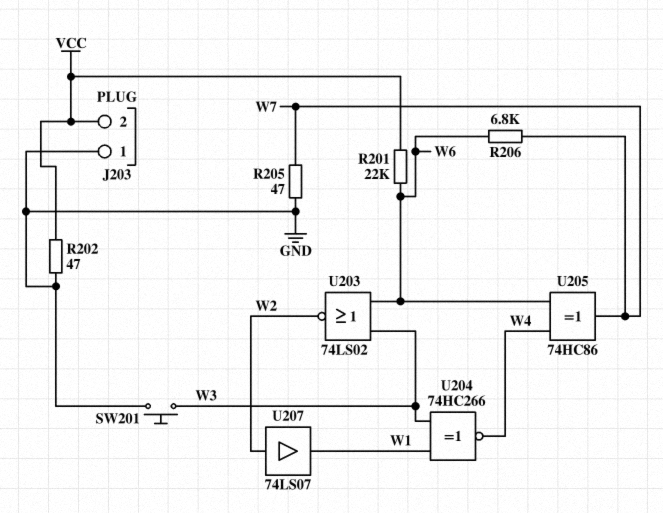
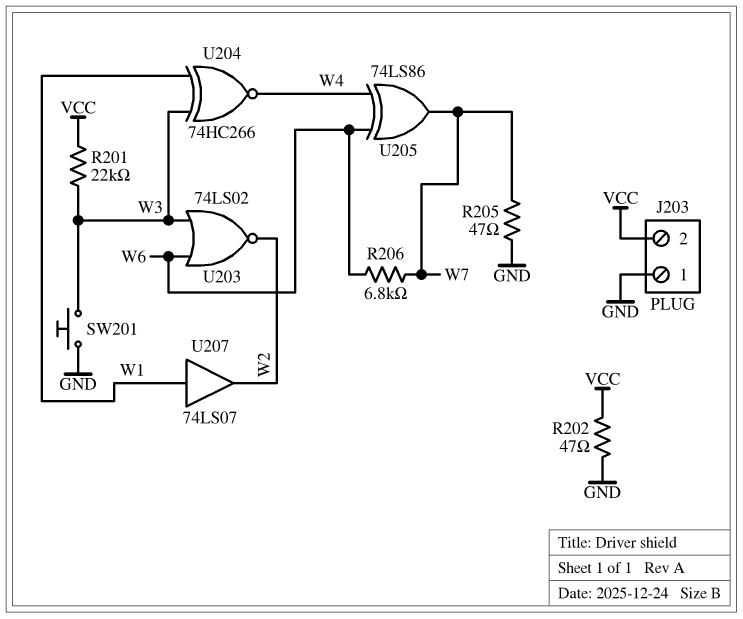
R201: 22k (VCC, W6) -> 22k (VCC, W3)
U205: XOR 74HC86 (in W4, in W6, out W7) -> XOR 74LS86 (in W4, in W6, out W7)
U207: buffer 74LS07 (in W2, out W1) -> buffer 74LS07 (in W1, out W2)

